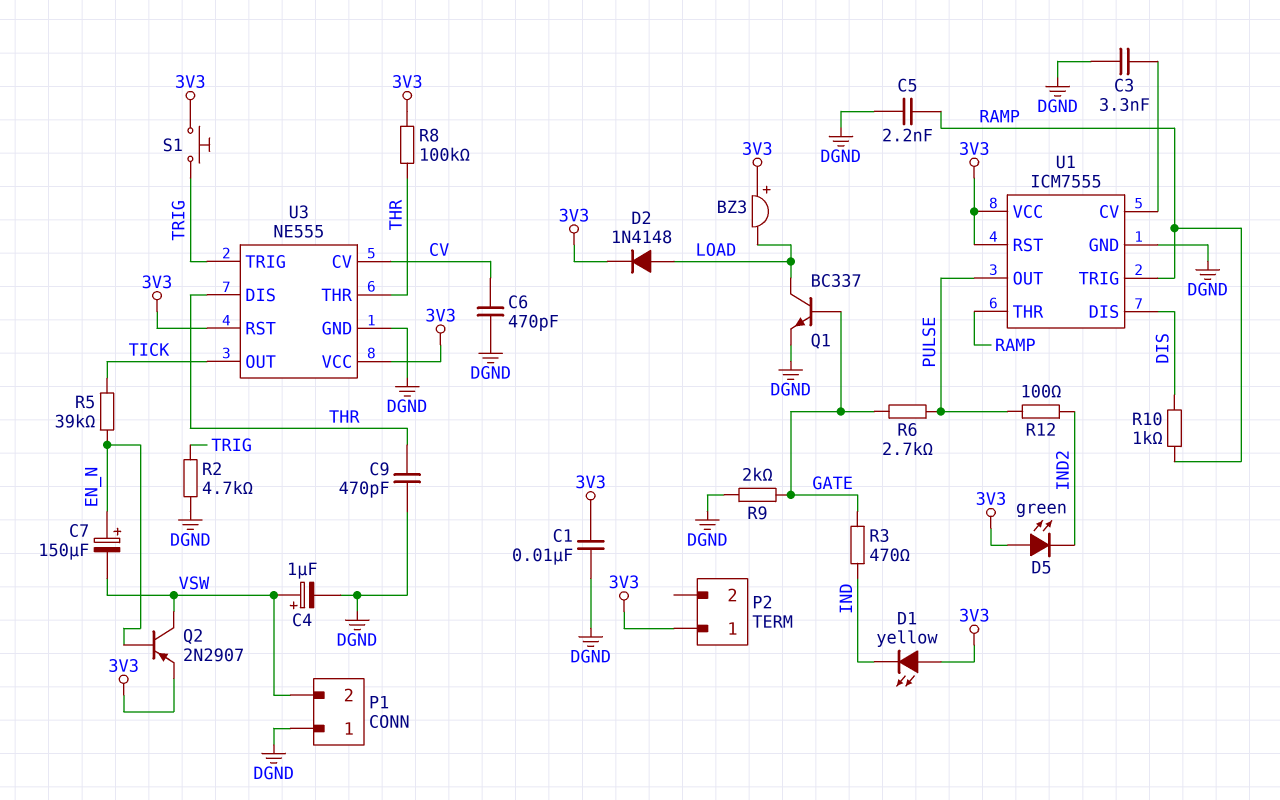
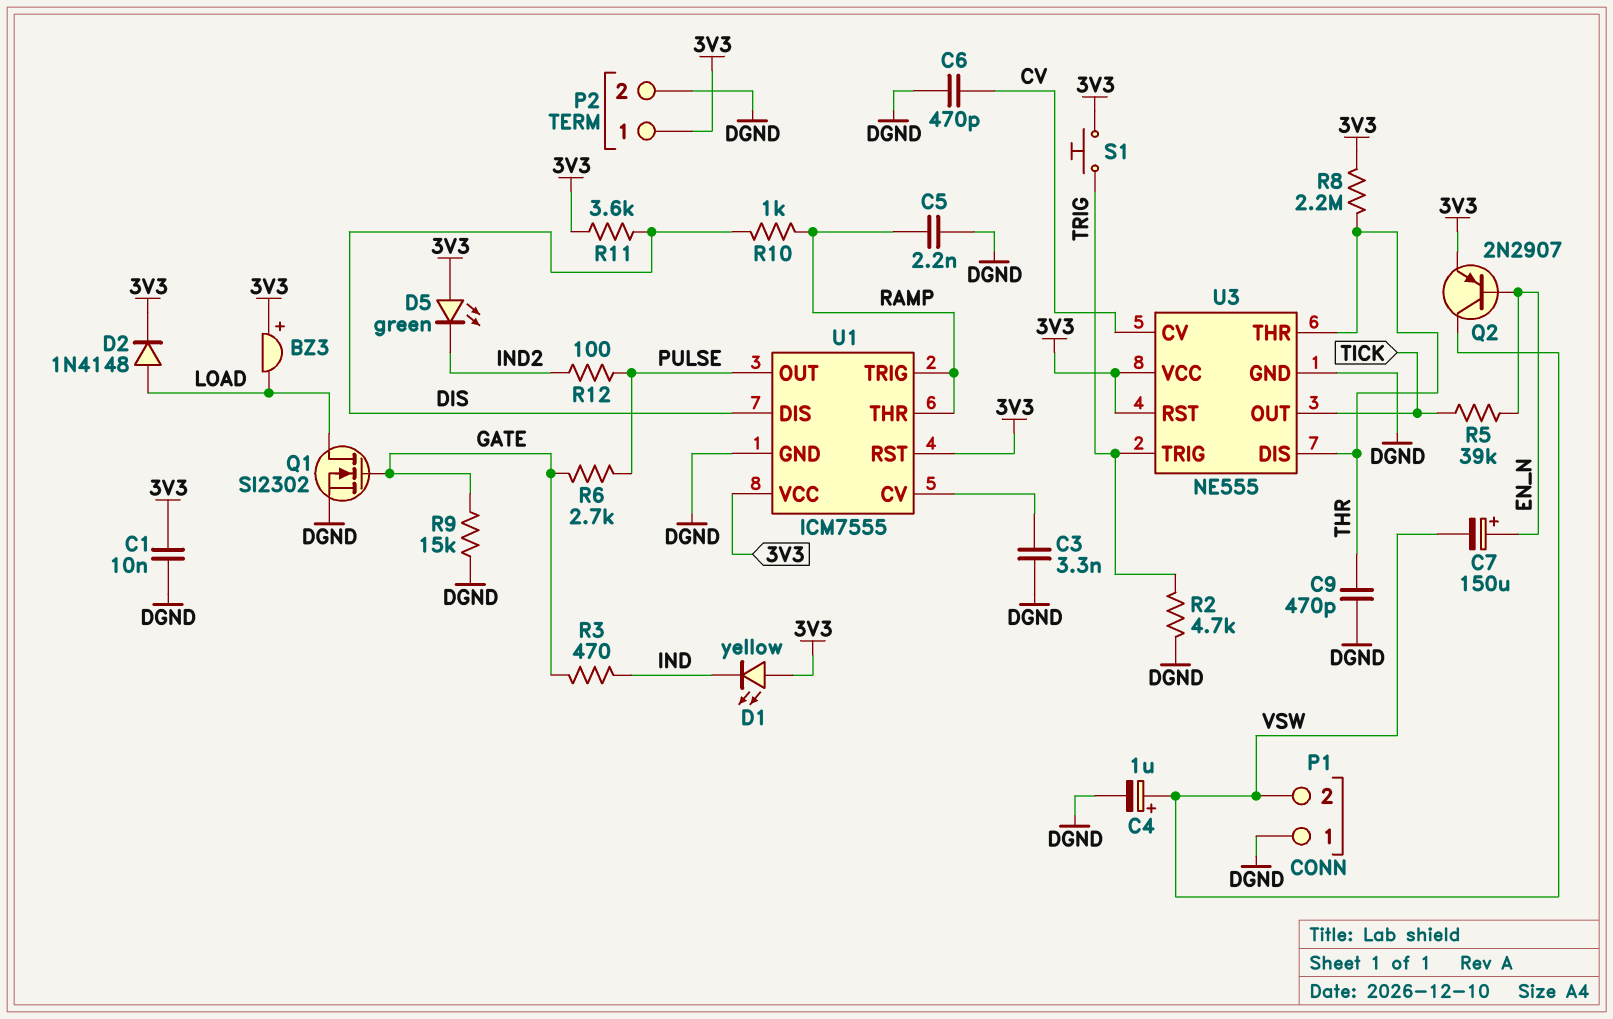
P2 pin 2: none -> DGND
Q1: NPN BC337 (B GATE, C LOAD, E DGND) -> NMOS SI2302 (G GATE, D LOAD, S DGND)
R8: 100k (3V3, THR) -> 2.2M (3V3, THR)
R9: 2k (DGND, GATE) -> 15k (DGND, GATE)
R11: none -> 3.6k (3V3, DIS)

